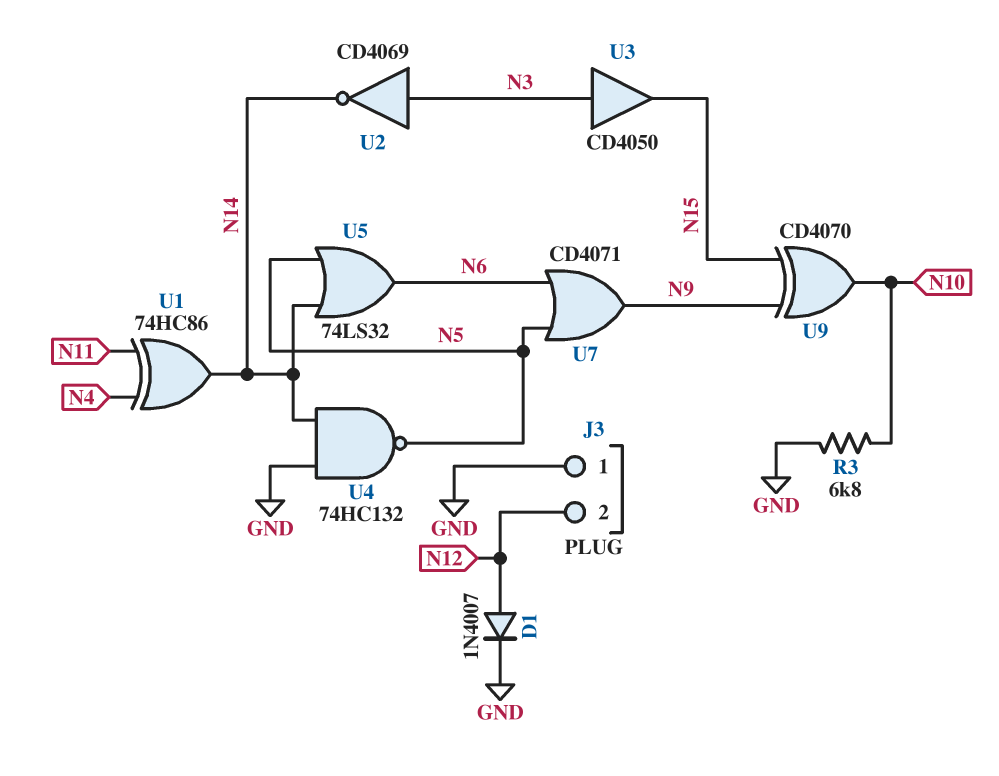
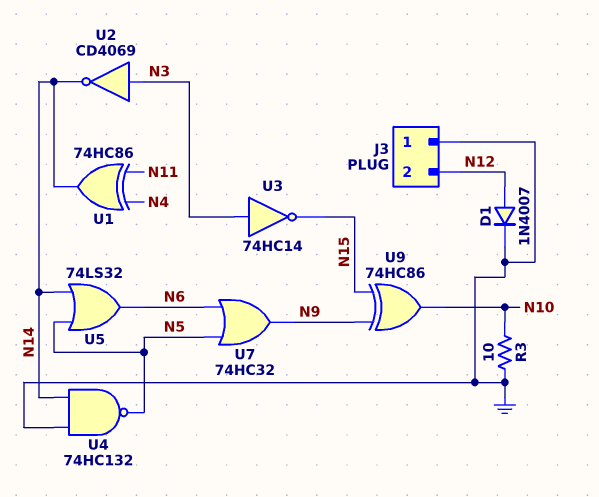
R3: 6.8k (GND, N10) -> 10 (GND, N10)
U3: buffer CD4050 (in N3, out N15) -> NOT 74HC14 (in N3, out N15)
U7: OR CD4071 (in N5, in N6, out N9) -> OR 74HC32 (in N5, in N6, out N9)
U9: XOR CD4070 (in N9, in N15, out N10) -> XOR 74HC86 (in N9, in N15, out N10)

